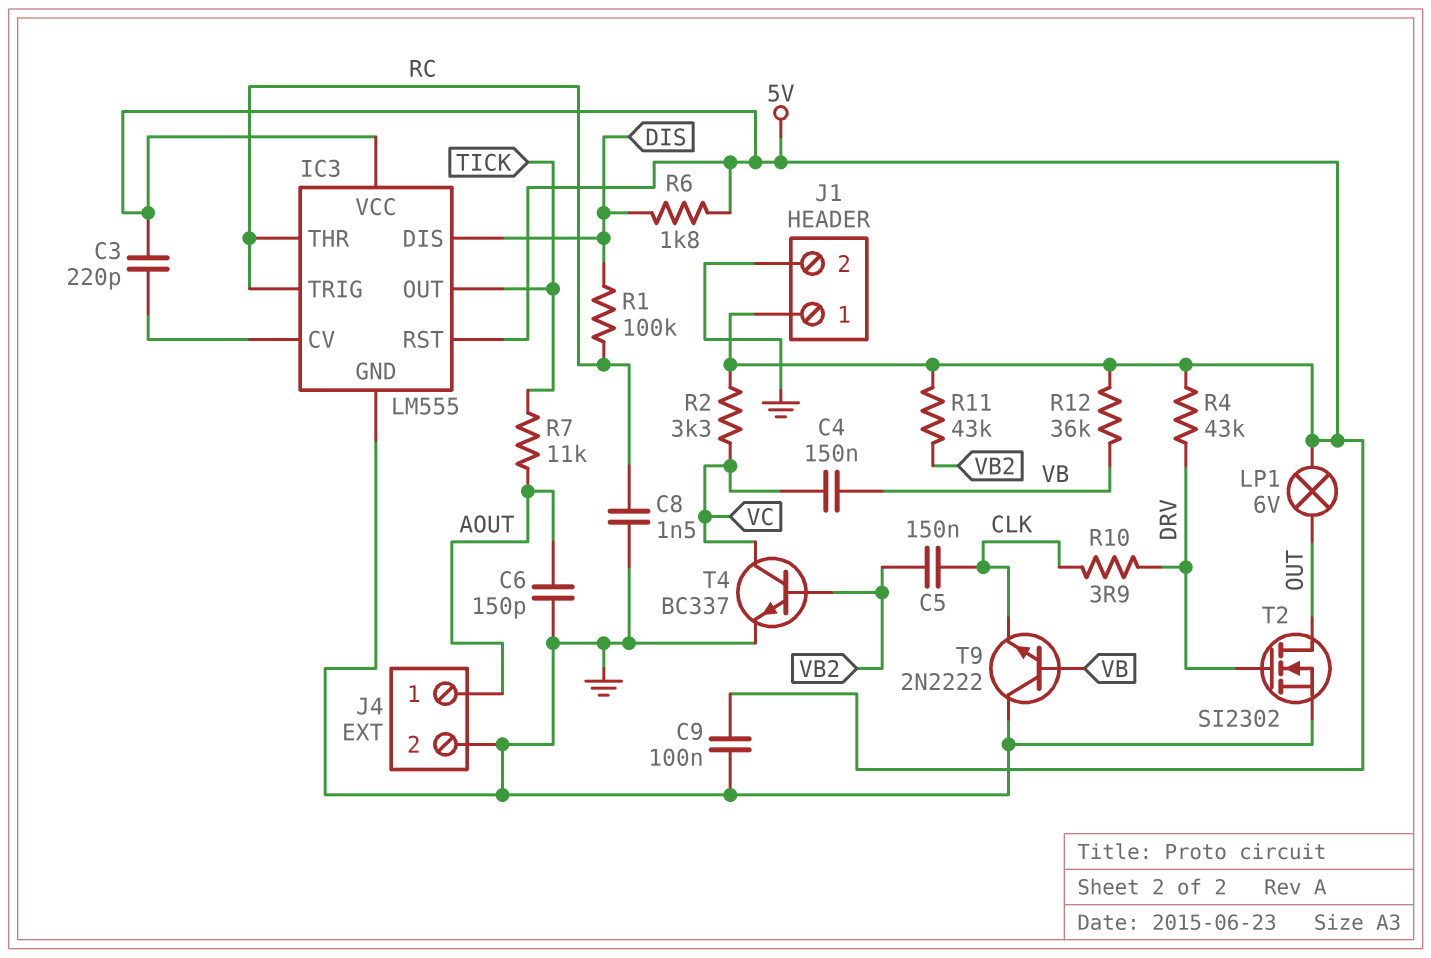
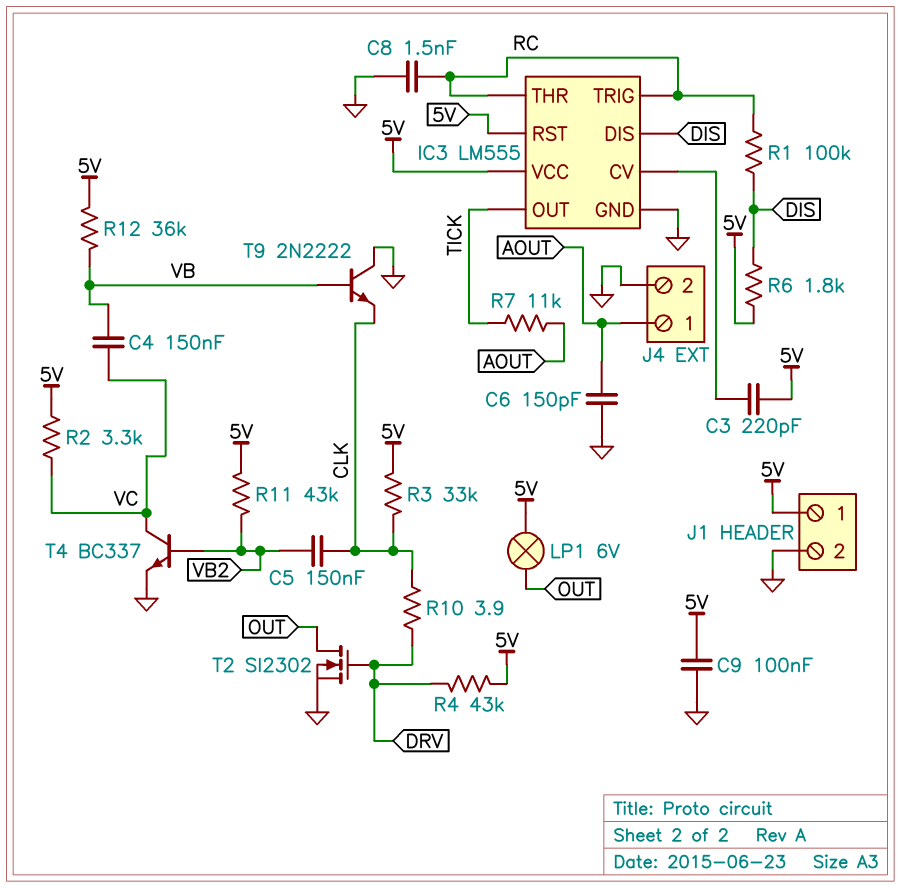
R3: none -> 33k (5V, CLK)

